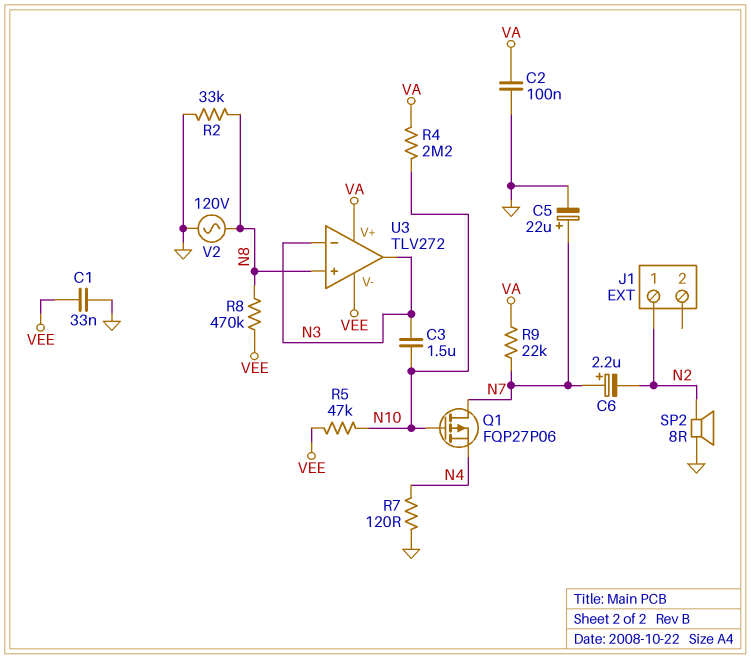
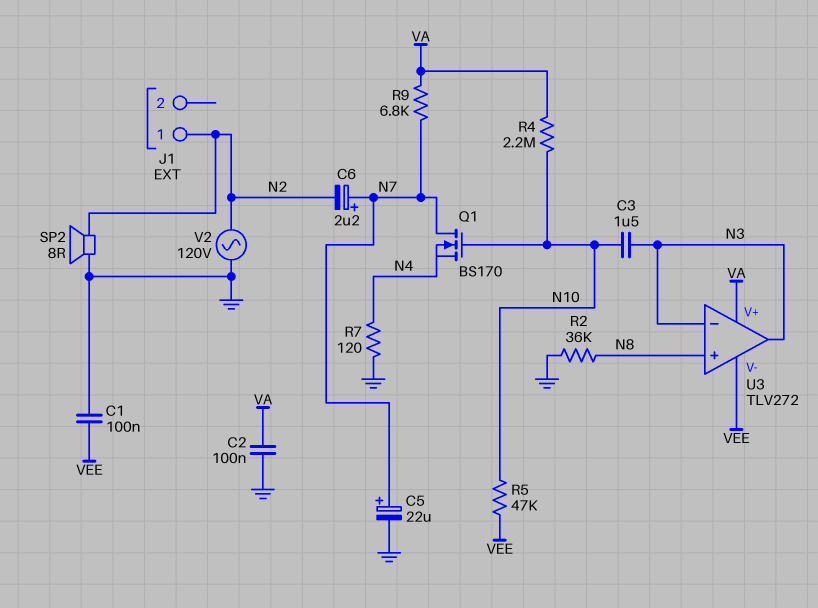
C1: 33nF (GND, VEE) -> 100nF (GND, VEE)
Q1: PMOS FQP27P06 (G N10, D N7, S N4) -> NMOS BS170 (G N10, D N7, S N4)
R2: 33k (GND, N8) -> 36k (GND, N8)
R8: 470k (N8, VEE) -> none
R9: 22k (N7, VA) -> 6.8k (N7, VA)
V2: AC 120V (GND, N8) -> AC 120V (GND, N2)

